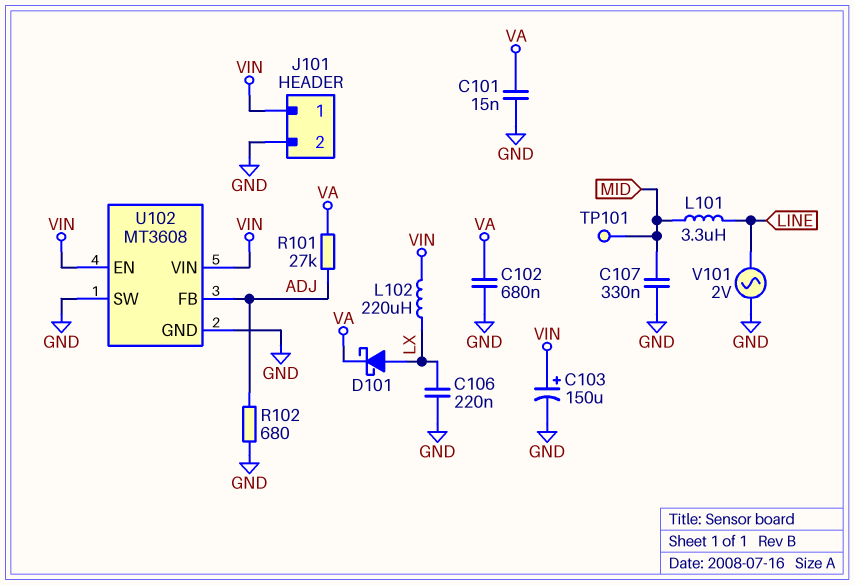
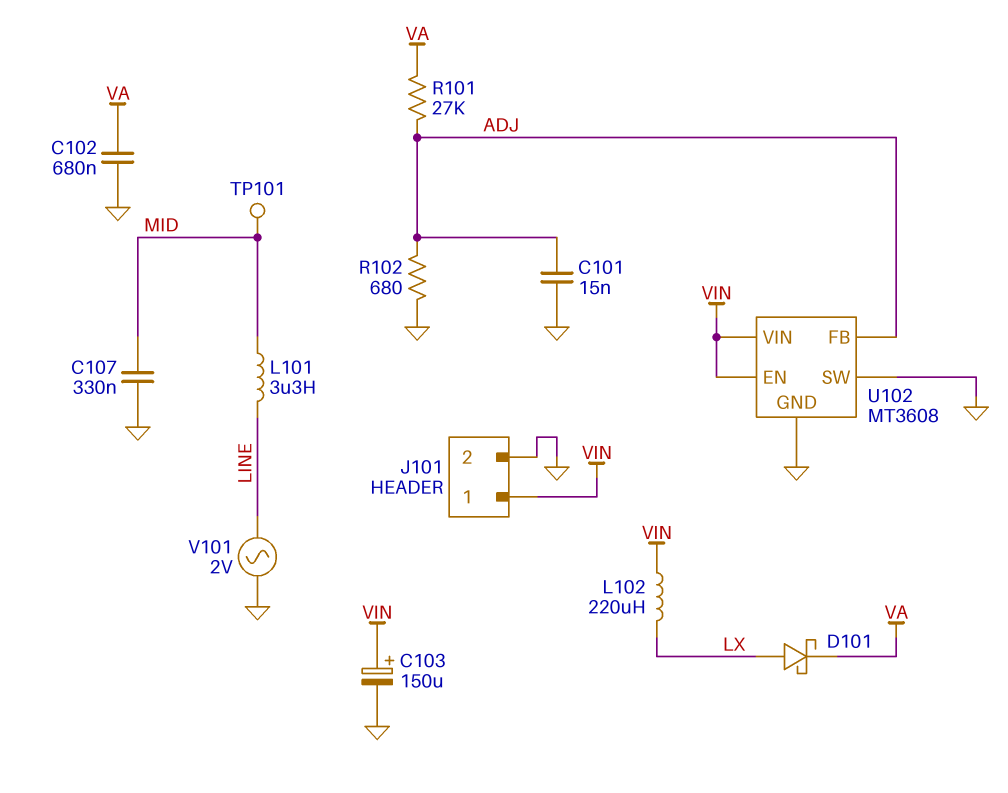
C101: 15nF (GND, VA) -> 15nF (ADJ, GND)
C106: 220nF (GND, LX) -> none

